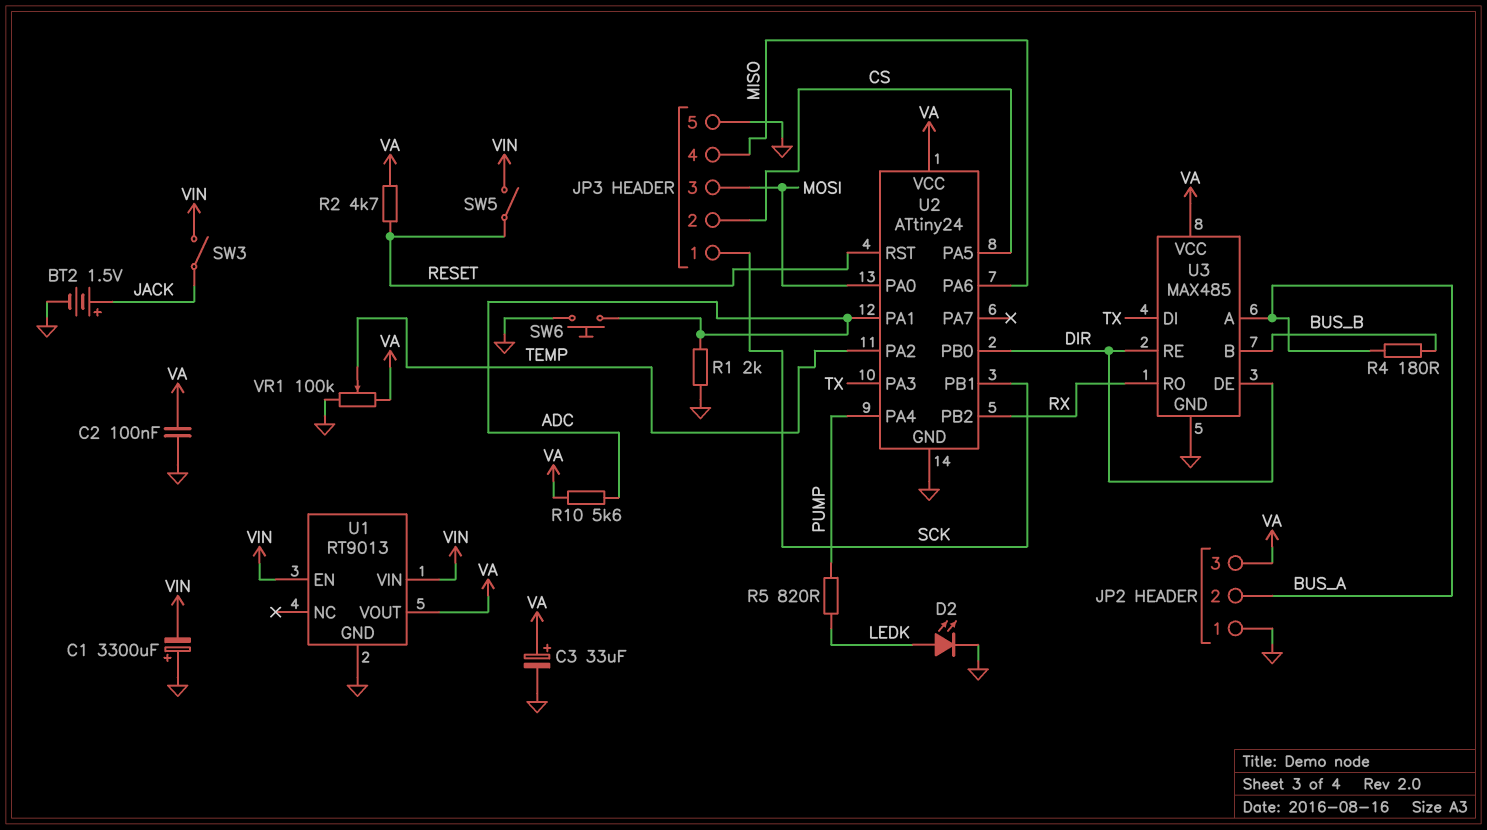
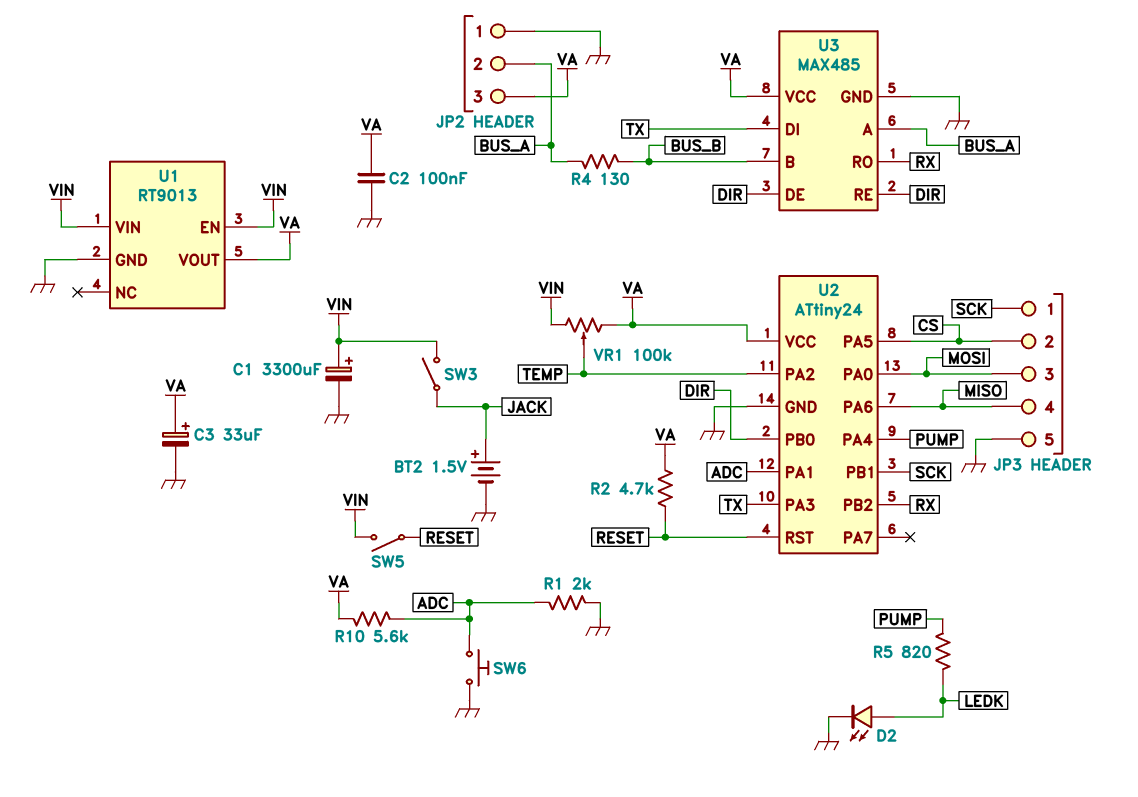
C1: 3300uF (plus GND, minus VIN) -> 3300uF (plus VIN, minus GND)
R4: 180 (BUS_A, BUS_B) -> 130 (BUS_A, BUS_B)
VR1: 100k (GND, VA, wiper TEMP) -> 100k (VA, VIN, wiper TEMP)

